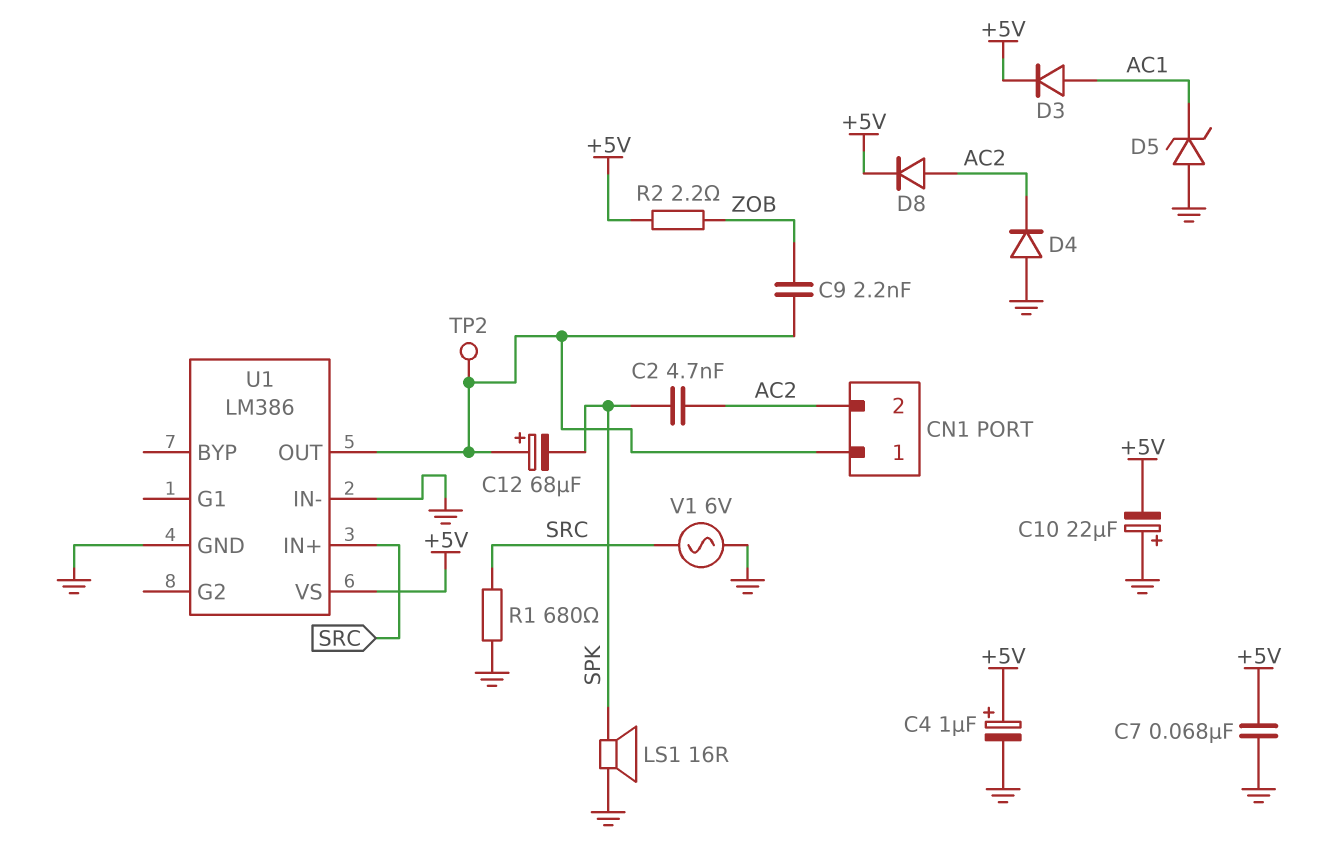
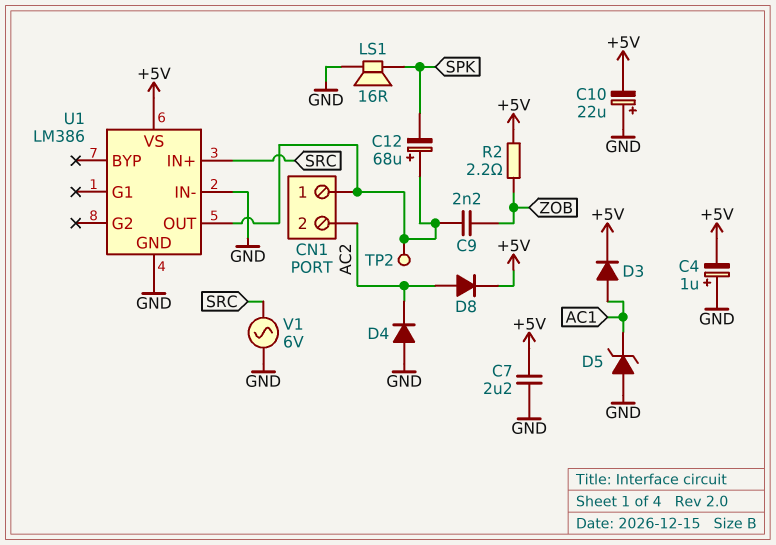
C2: 4.7nF (AC2, SPK) -> none
C4: 1uF (plus +5V, minus GND) -> 1uF (plus GND, minus +5V)
C7: 68nF (+5V, GND) -> 2.2uF (+5V, GND)
R1: 680 (GND, SRC) -> none

